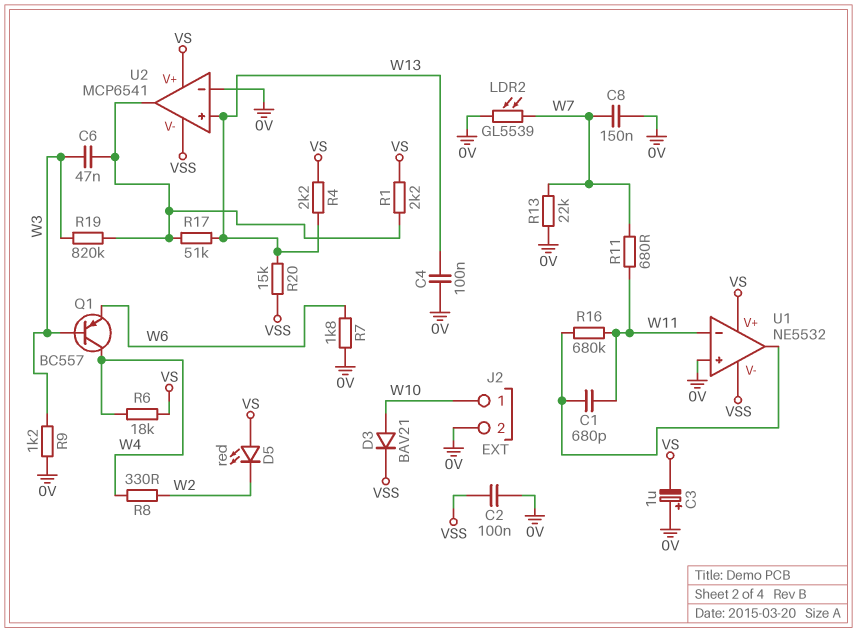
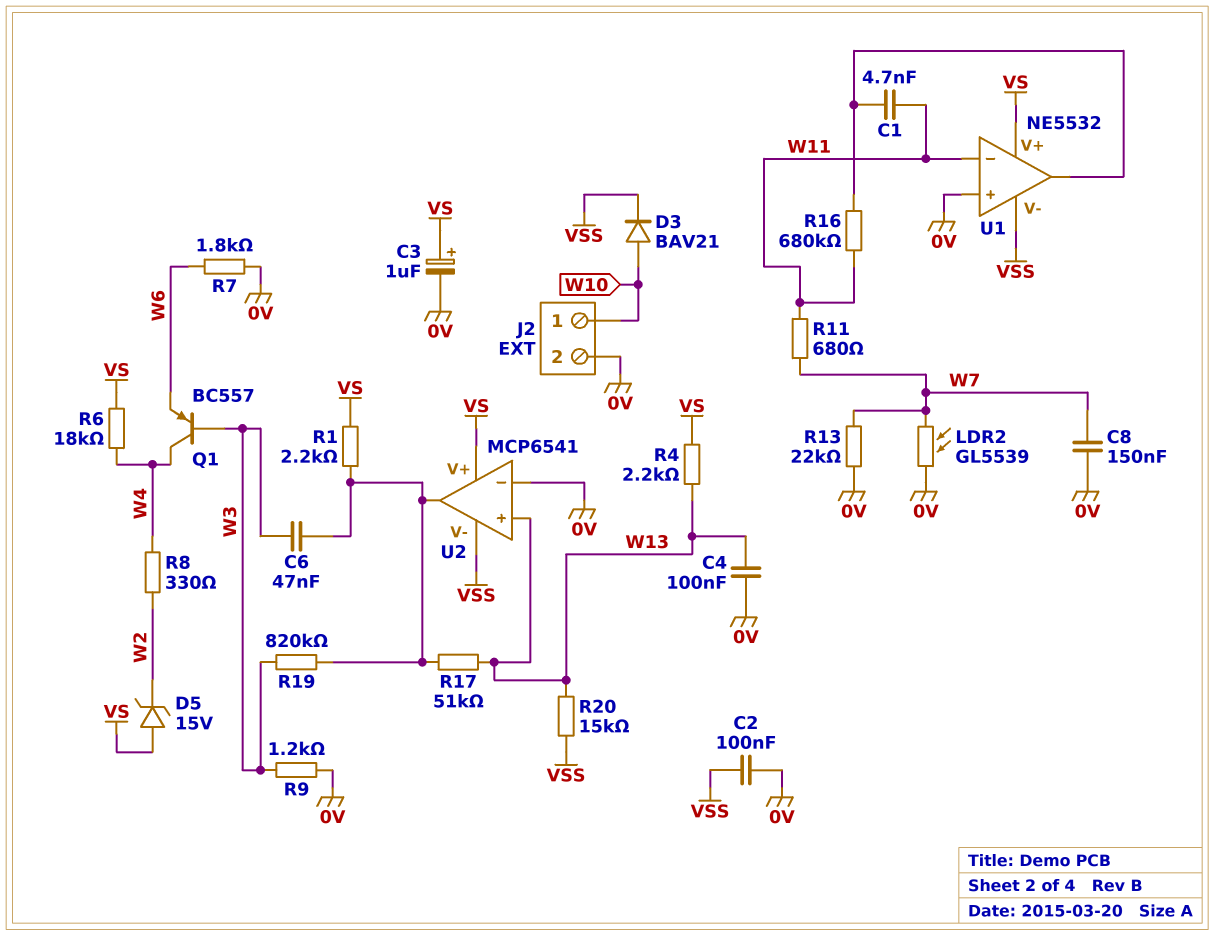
C1: 680pF (U1/out, W11) -> 4.7nF (U1/out, W11)
C3: 1uF (plus 0V, minus VS) -> 1uF (plus VS, minus 0V)
D5: LED red (A VS, K W2) -> zener 15V (A VS, K W2)

